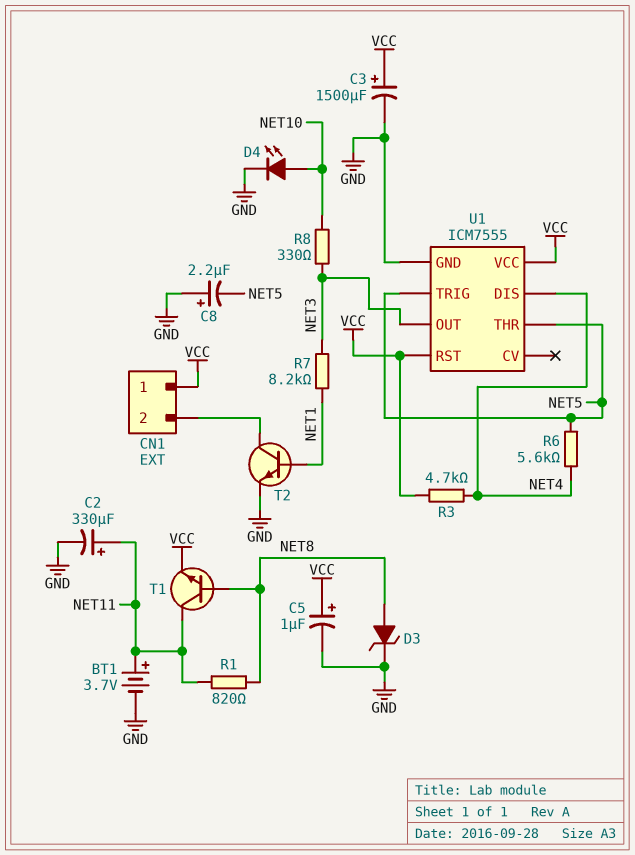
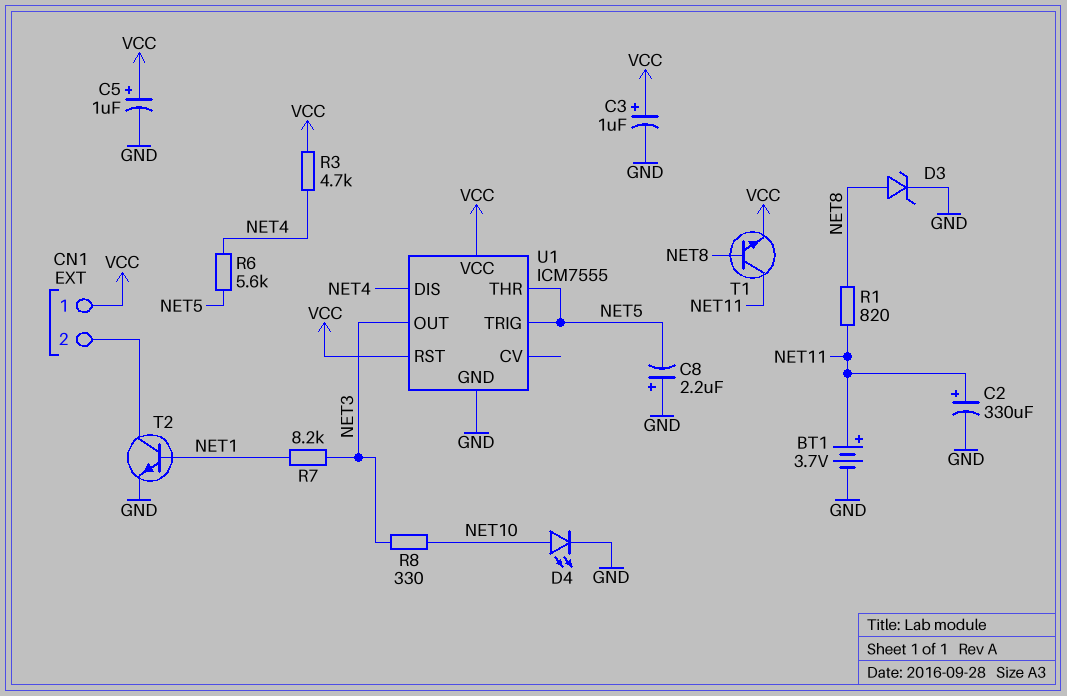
C3: 1500uF (plus VCC, minus GND) -> 1uF (plus VCC, minus GND)

